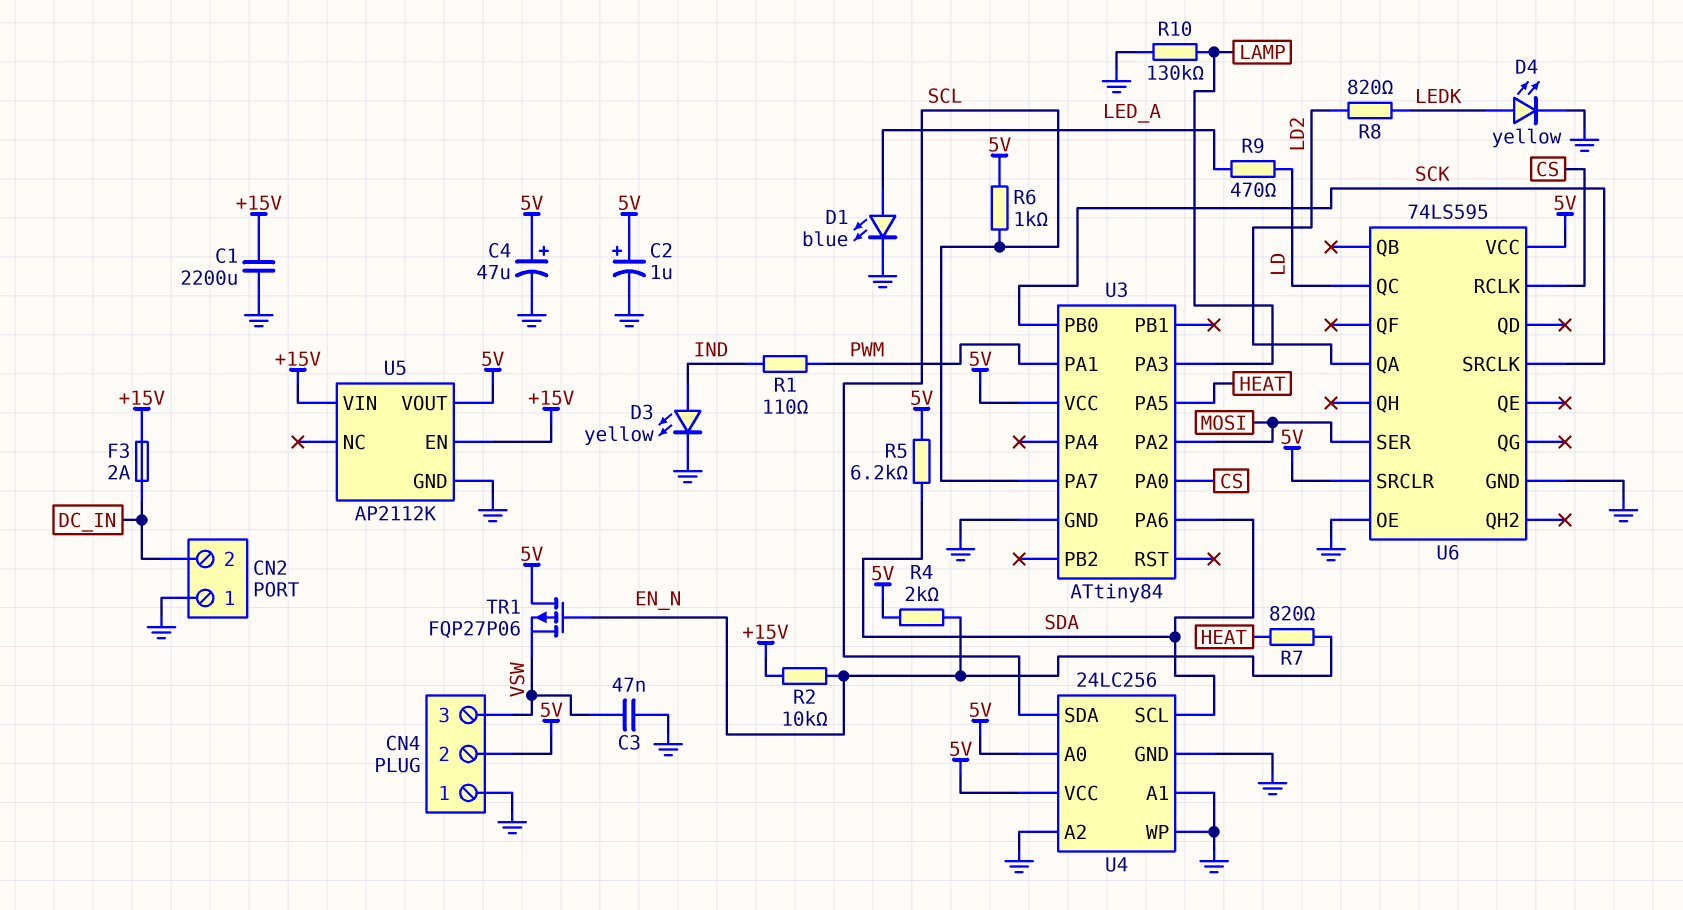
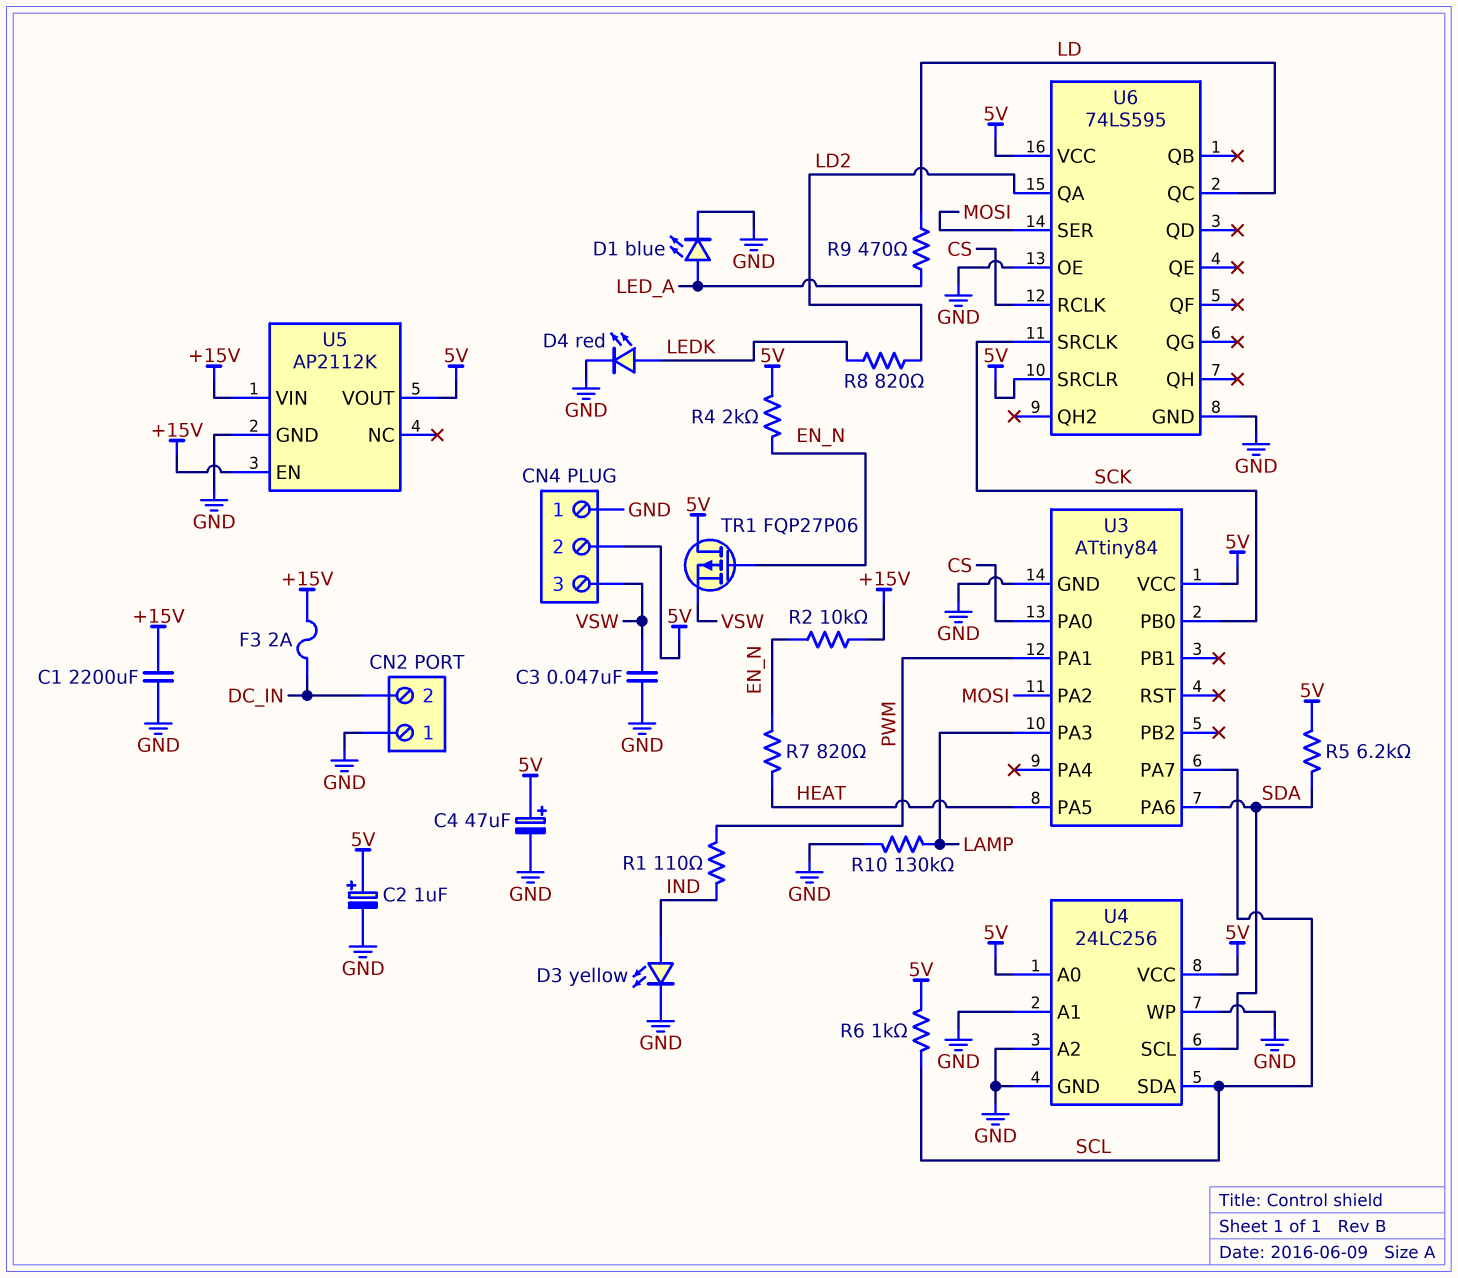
D4: LED yellow (A LEDK, K GND) -> LED red (A LEDK, K GND)

